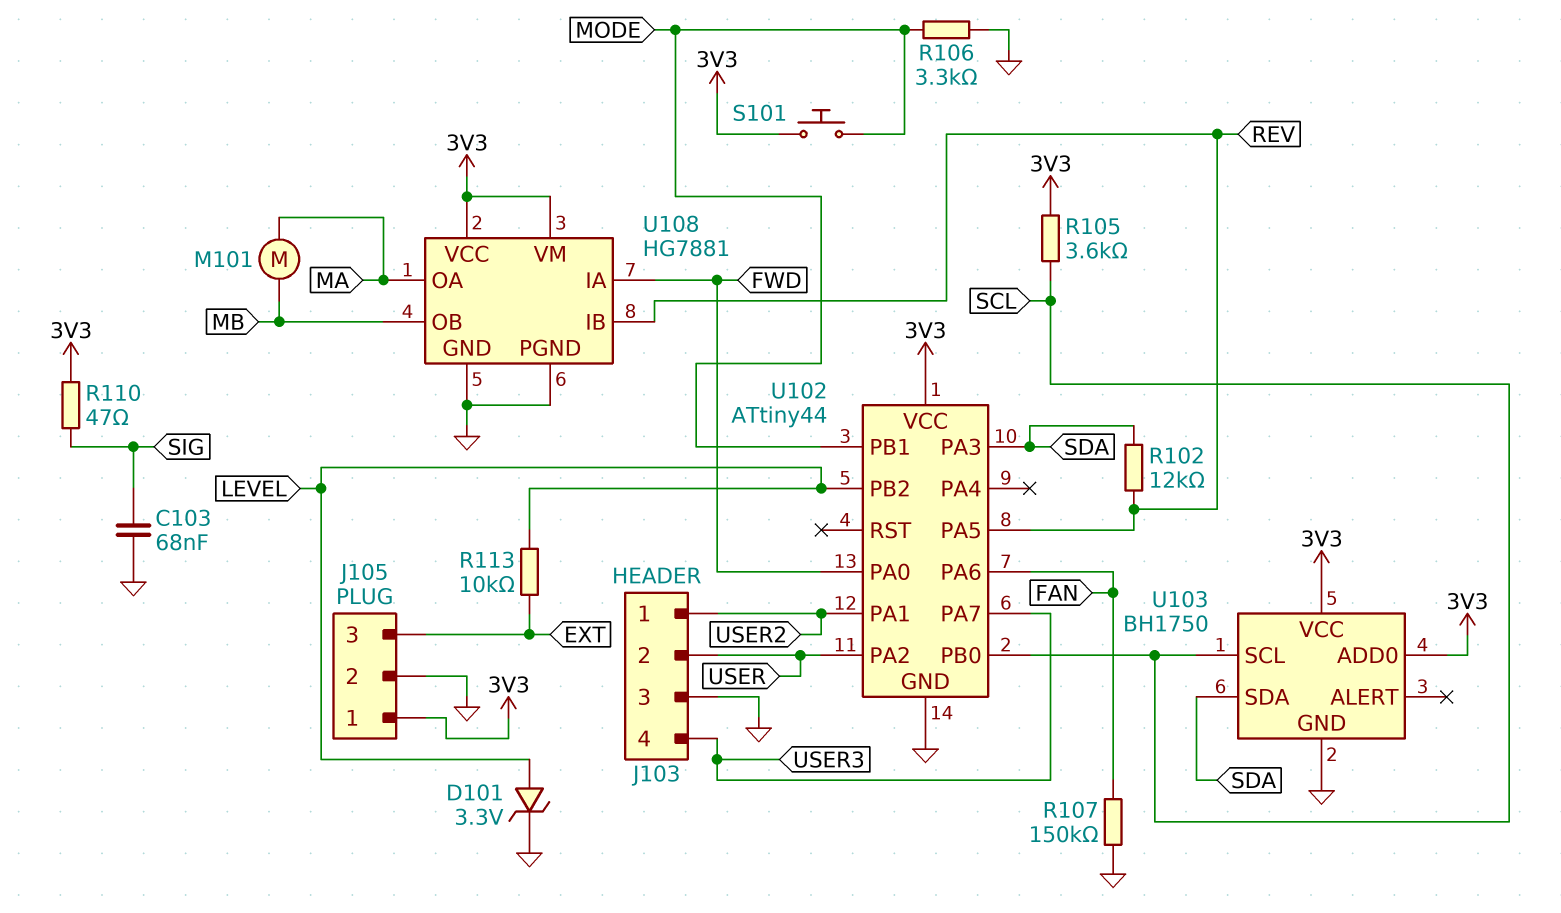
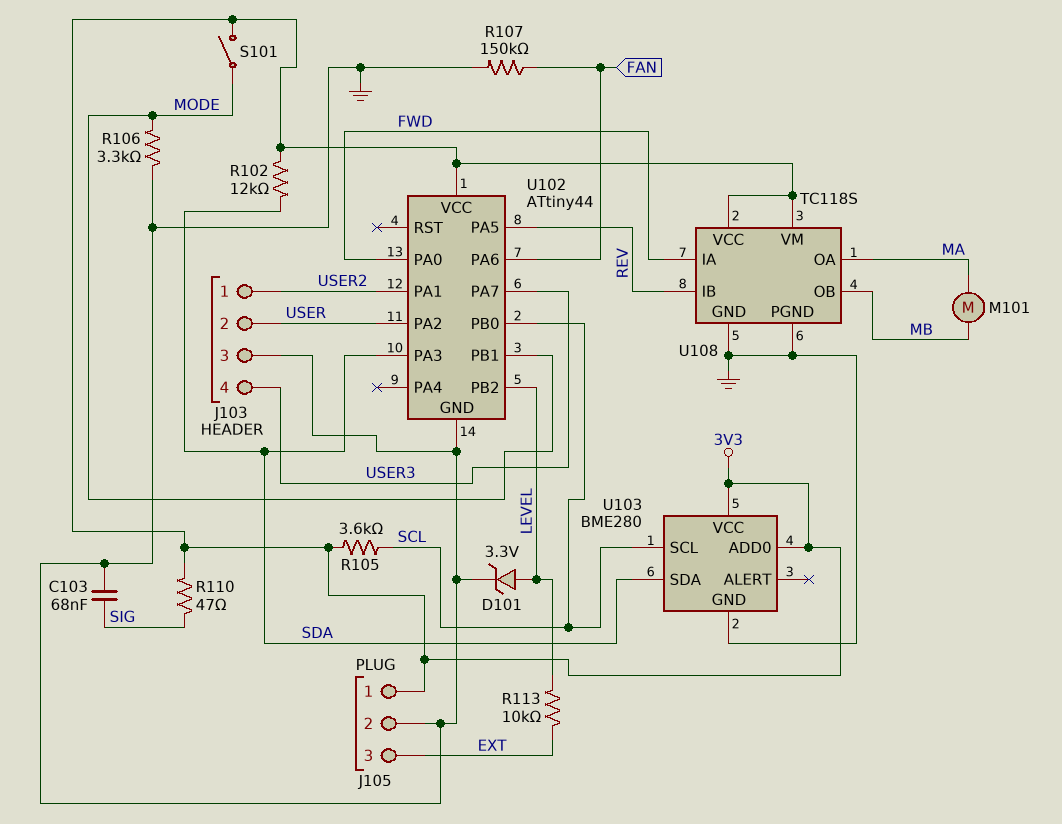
R102: 12k (REV, SDA) -> 12k (3V3, SDA)
S101: button (3V3, MODE) -> switch (3V3, MODE)
U103: BH1750 -> BME280
U108: HG7881 -> TC118S

